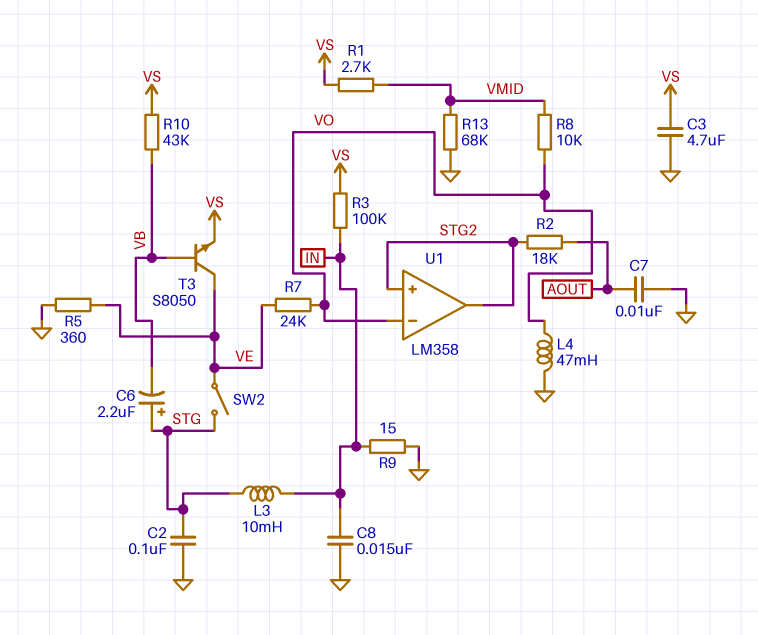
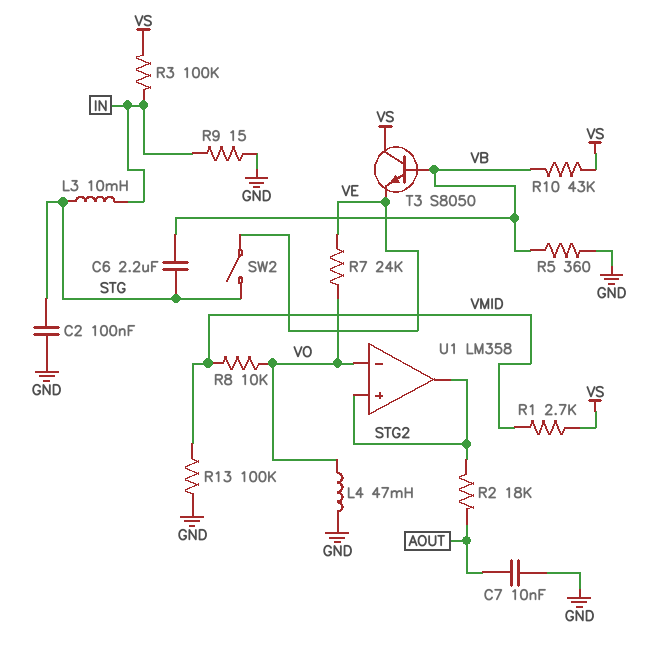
C3: 4.7uF (GND, VS) -> none
C6: 2.2uF (plus STG, minus VB) -> 2.2uF (STG, VB)
C8: 15nF (GND, IN) -> none
R5: 360 (GND, VE) -> 360 (GND, VB)
R13: 68k (GND, VMID) -> 100k (GND, VMID)
T3: NPN S8050 (B VB, C VE, E VS) -> NPN S8050 (B VB, C VS, E VE)

